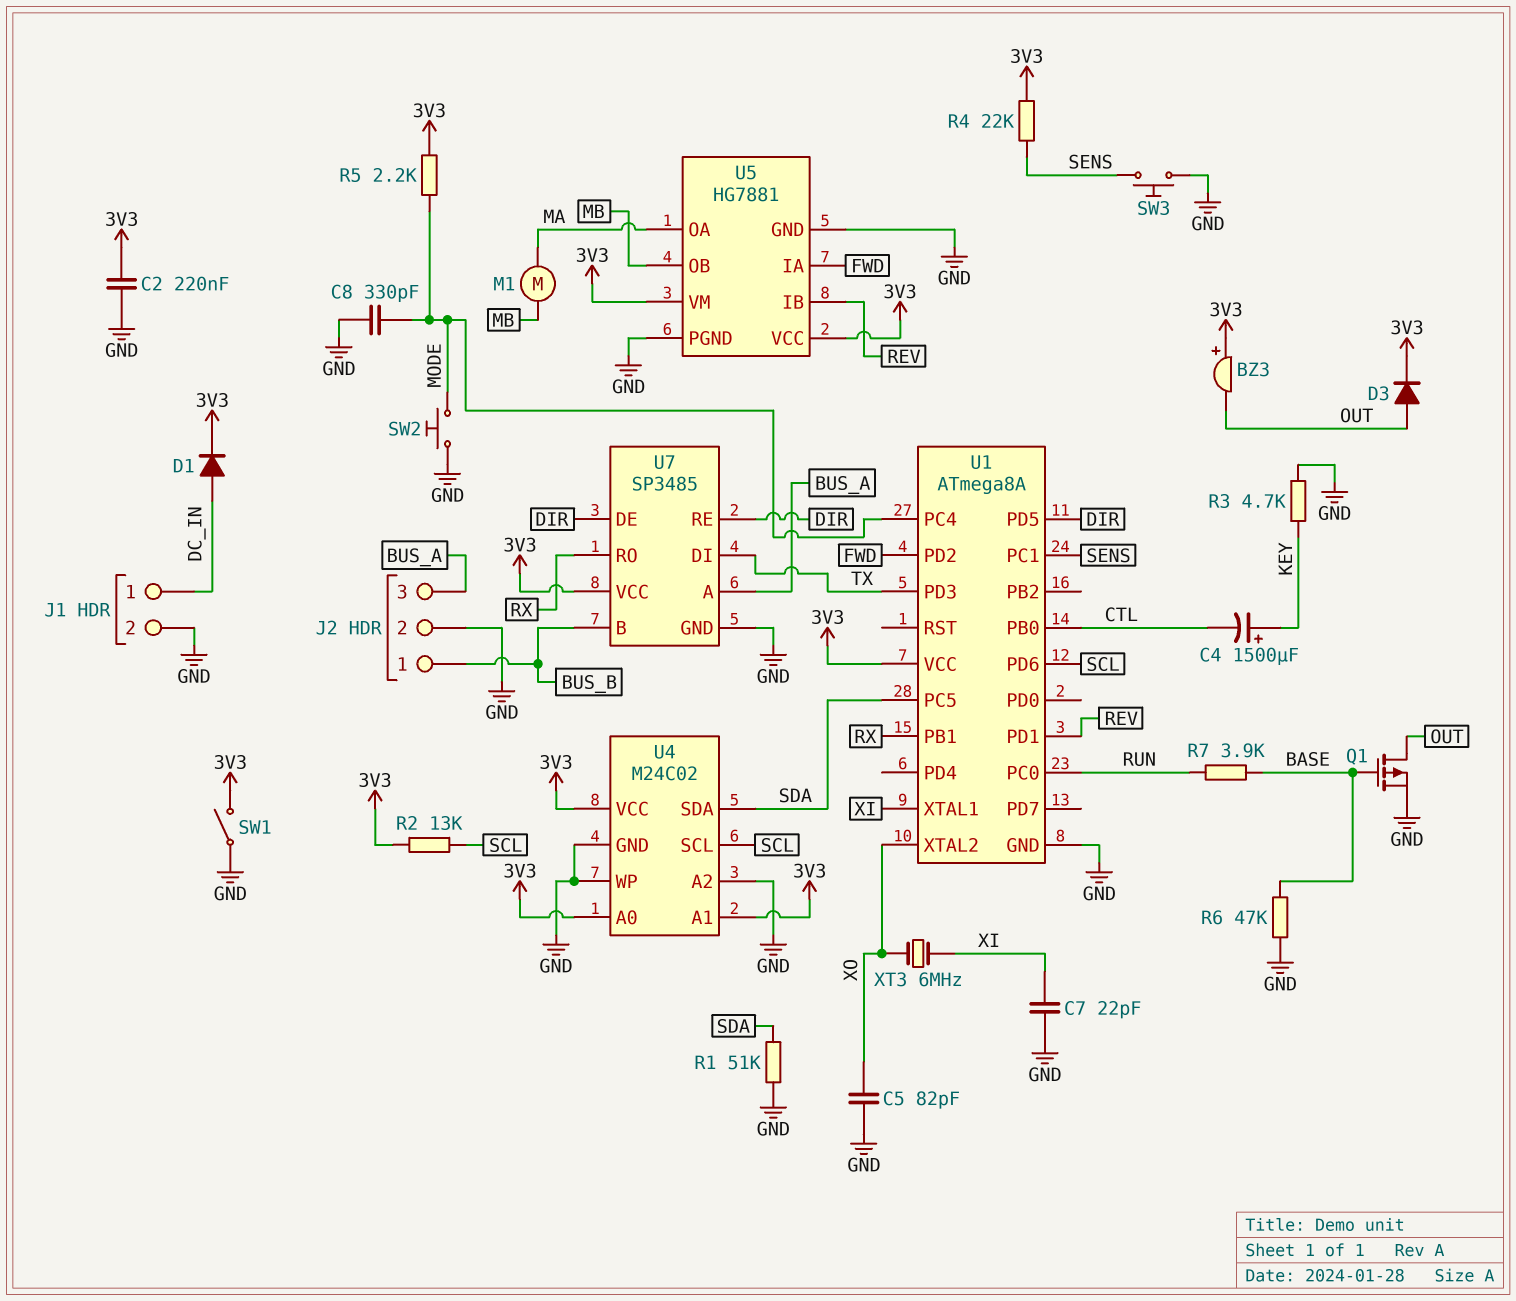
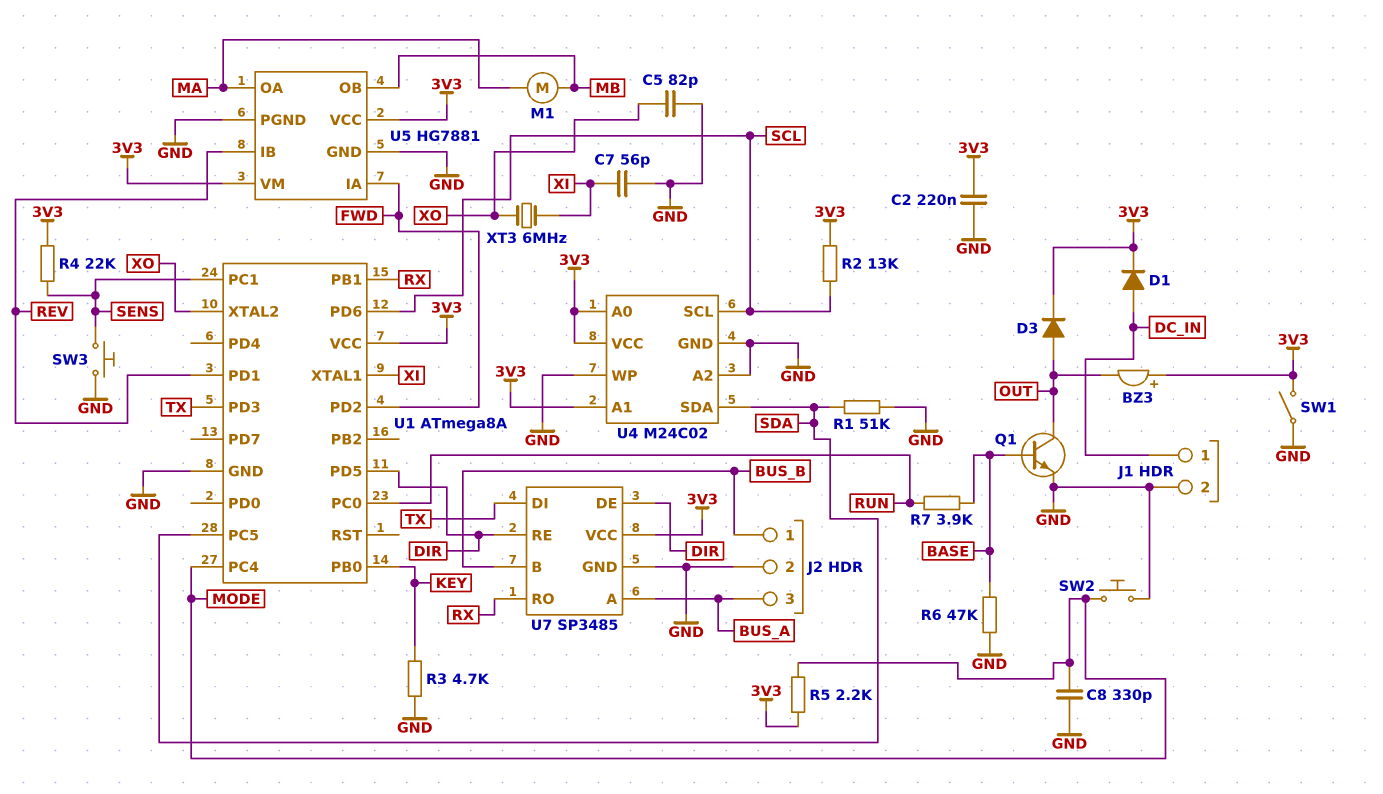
C4: 1500uF (plus KEY, minus CTL) -> none
C7: 22pF (GND, XI) -> 56pF (GND, XI)
Q1: PMOS (G BASE, D OUT, S GND) -> NPN (B BASE, C OUT, E GND)
U1 pin PB0: CTL -> KEY

